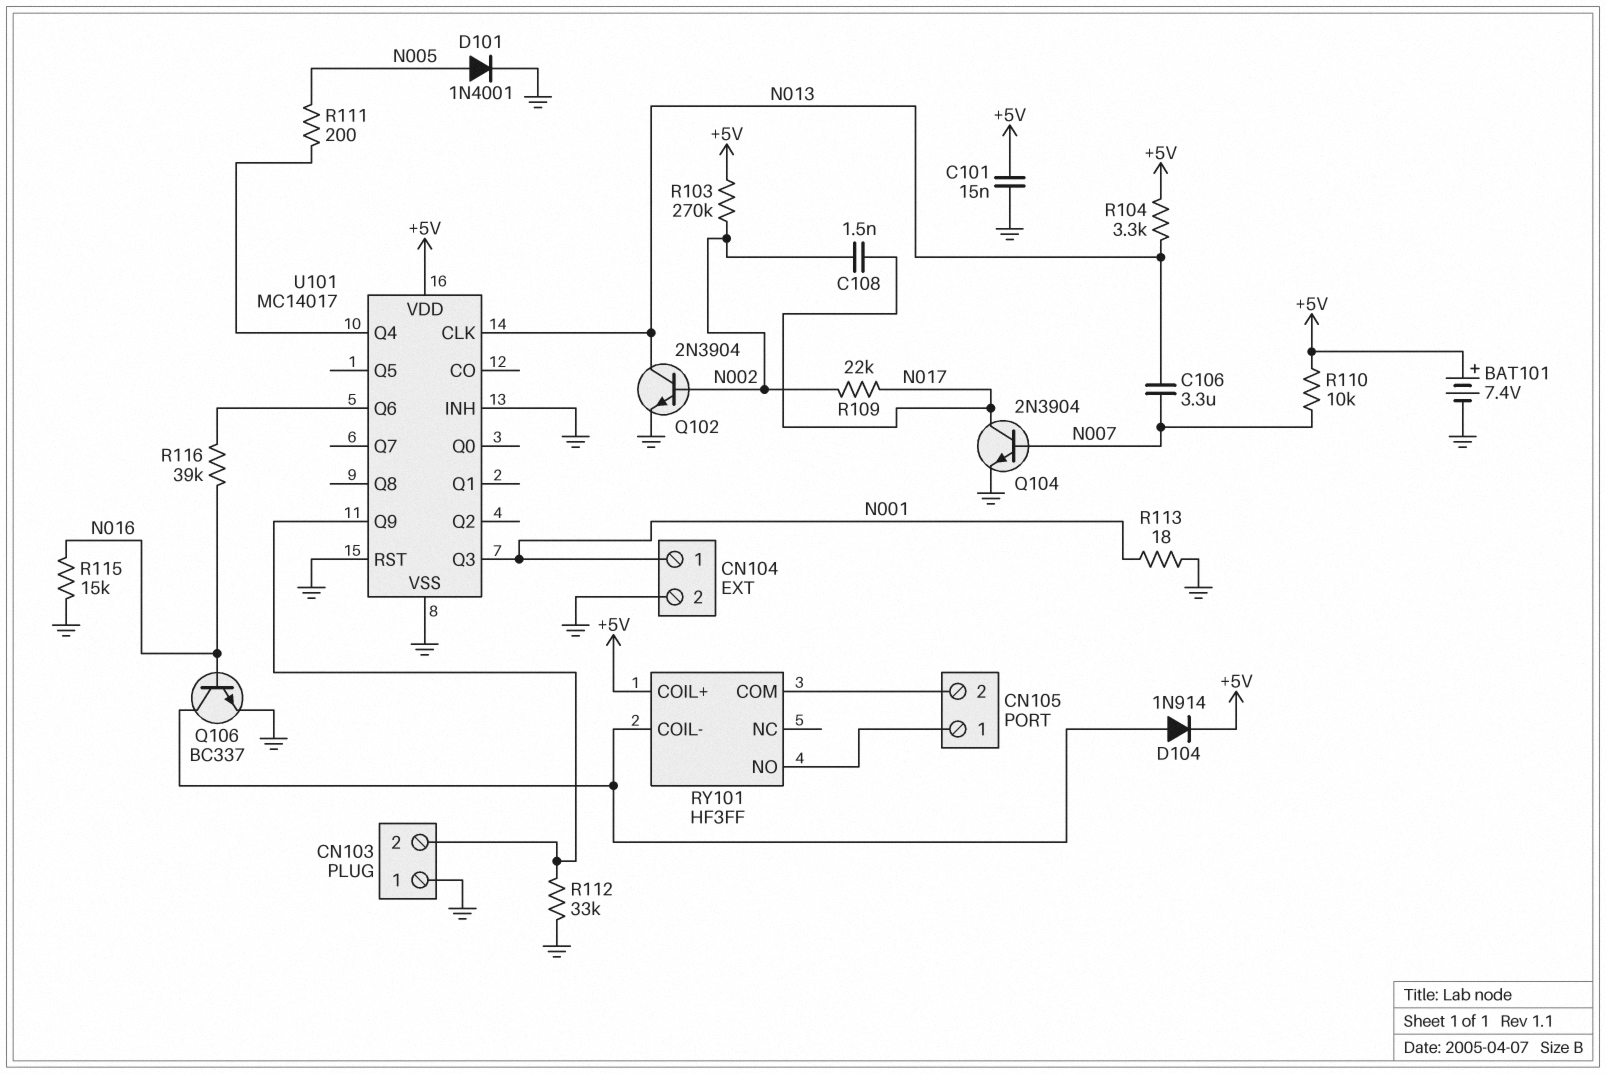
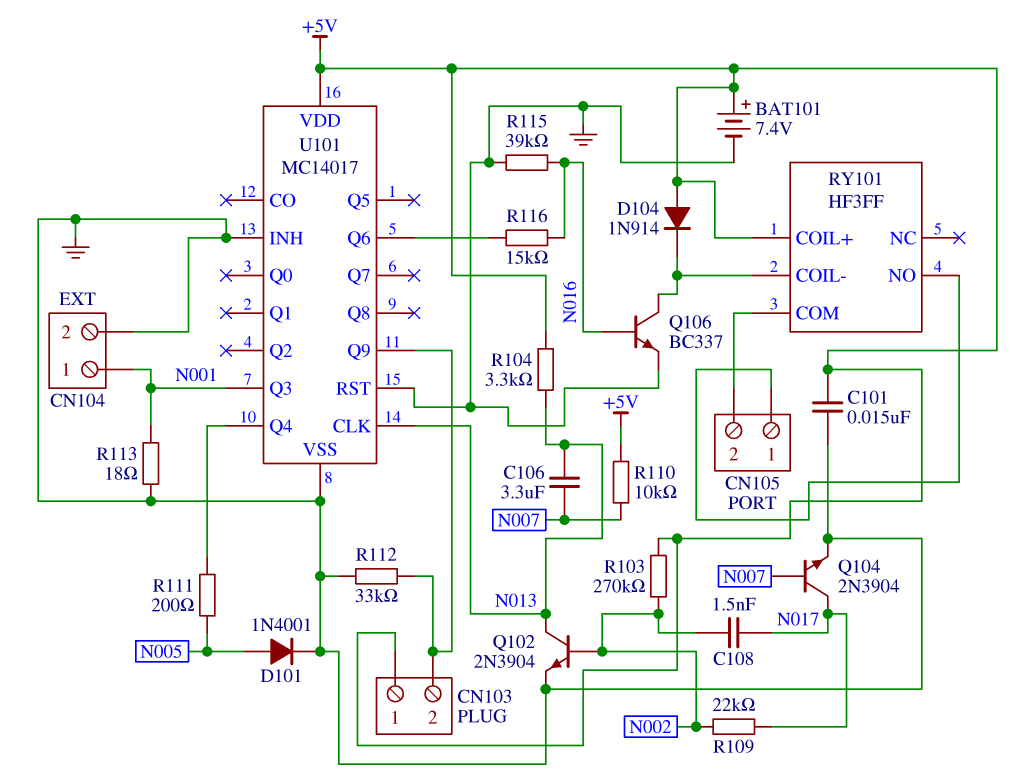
CN103 pin 1: GND -> +5V
D104: diode 1N914 (A RY101/COIL-, K +5V) -> diode 1N914 (A +5V, K RY101/COIL-)
R115: 15k (GND, N016) -> 39k (GND, N016)
R116: 39k (N016, U101/Q6) -> 15k (N016, U101/Q6)

